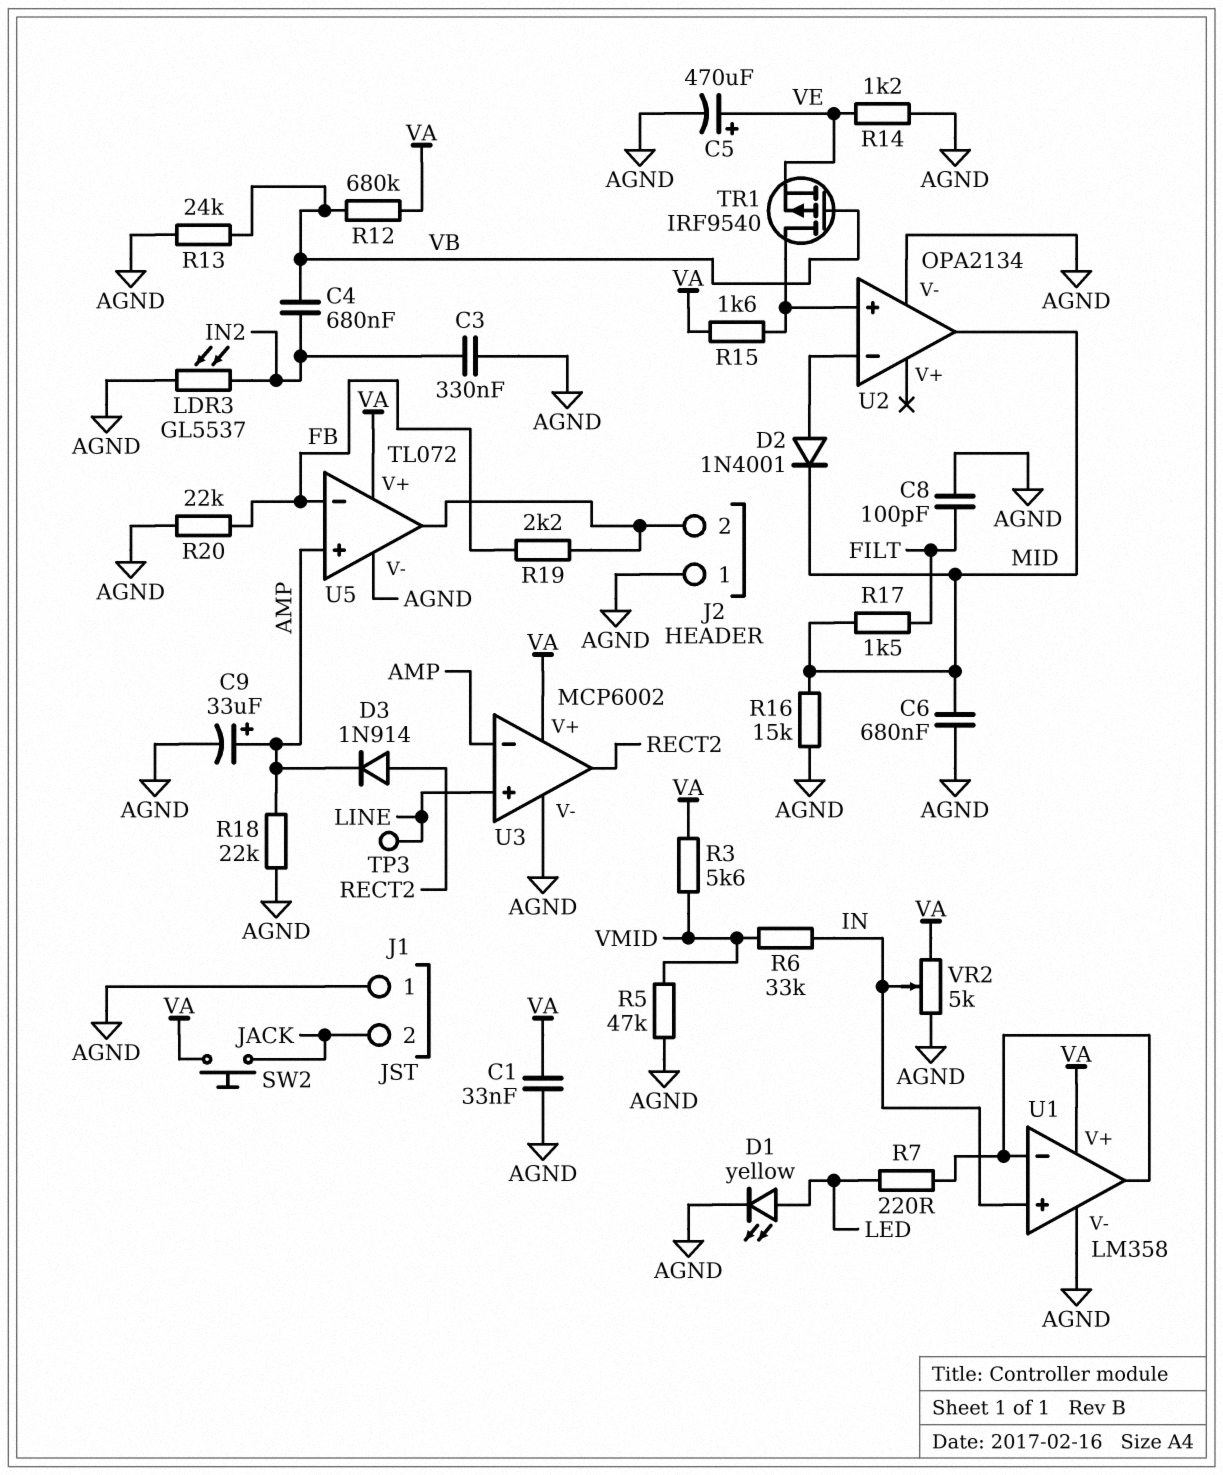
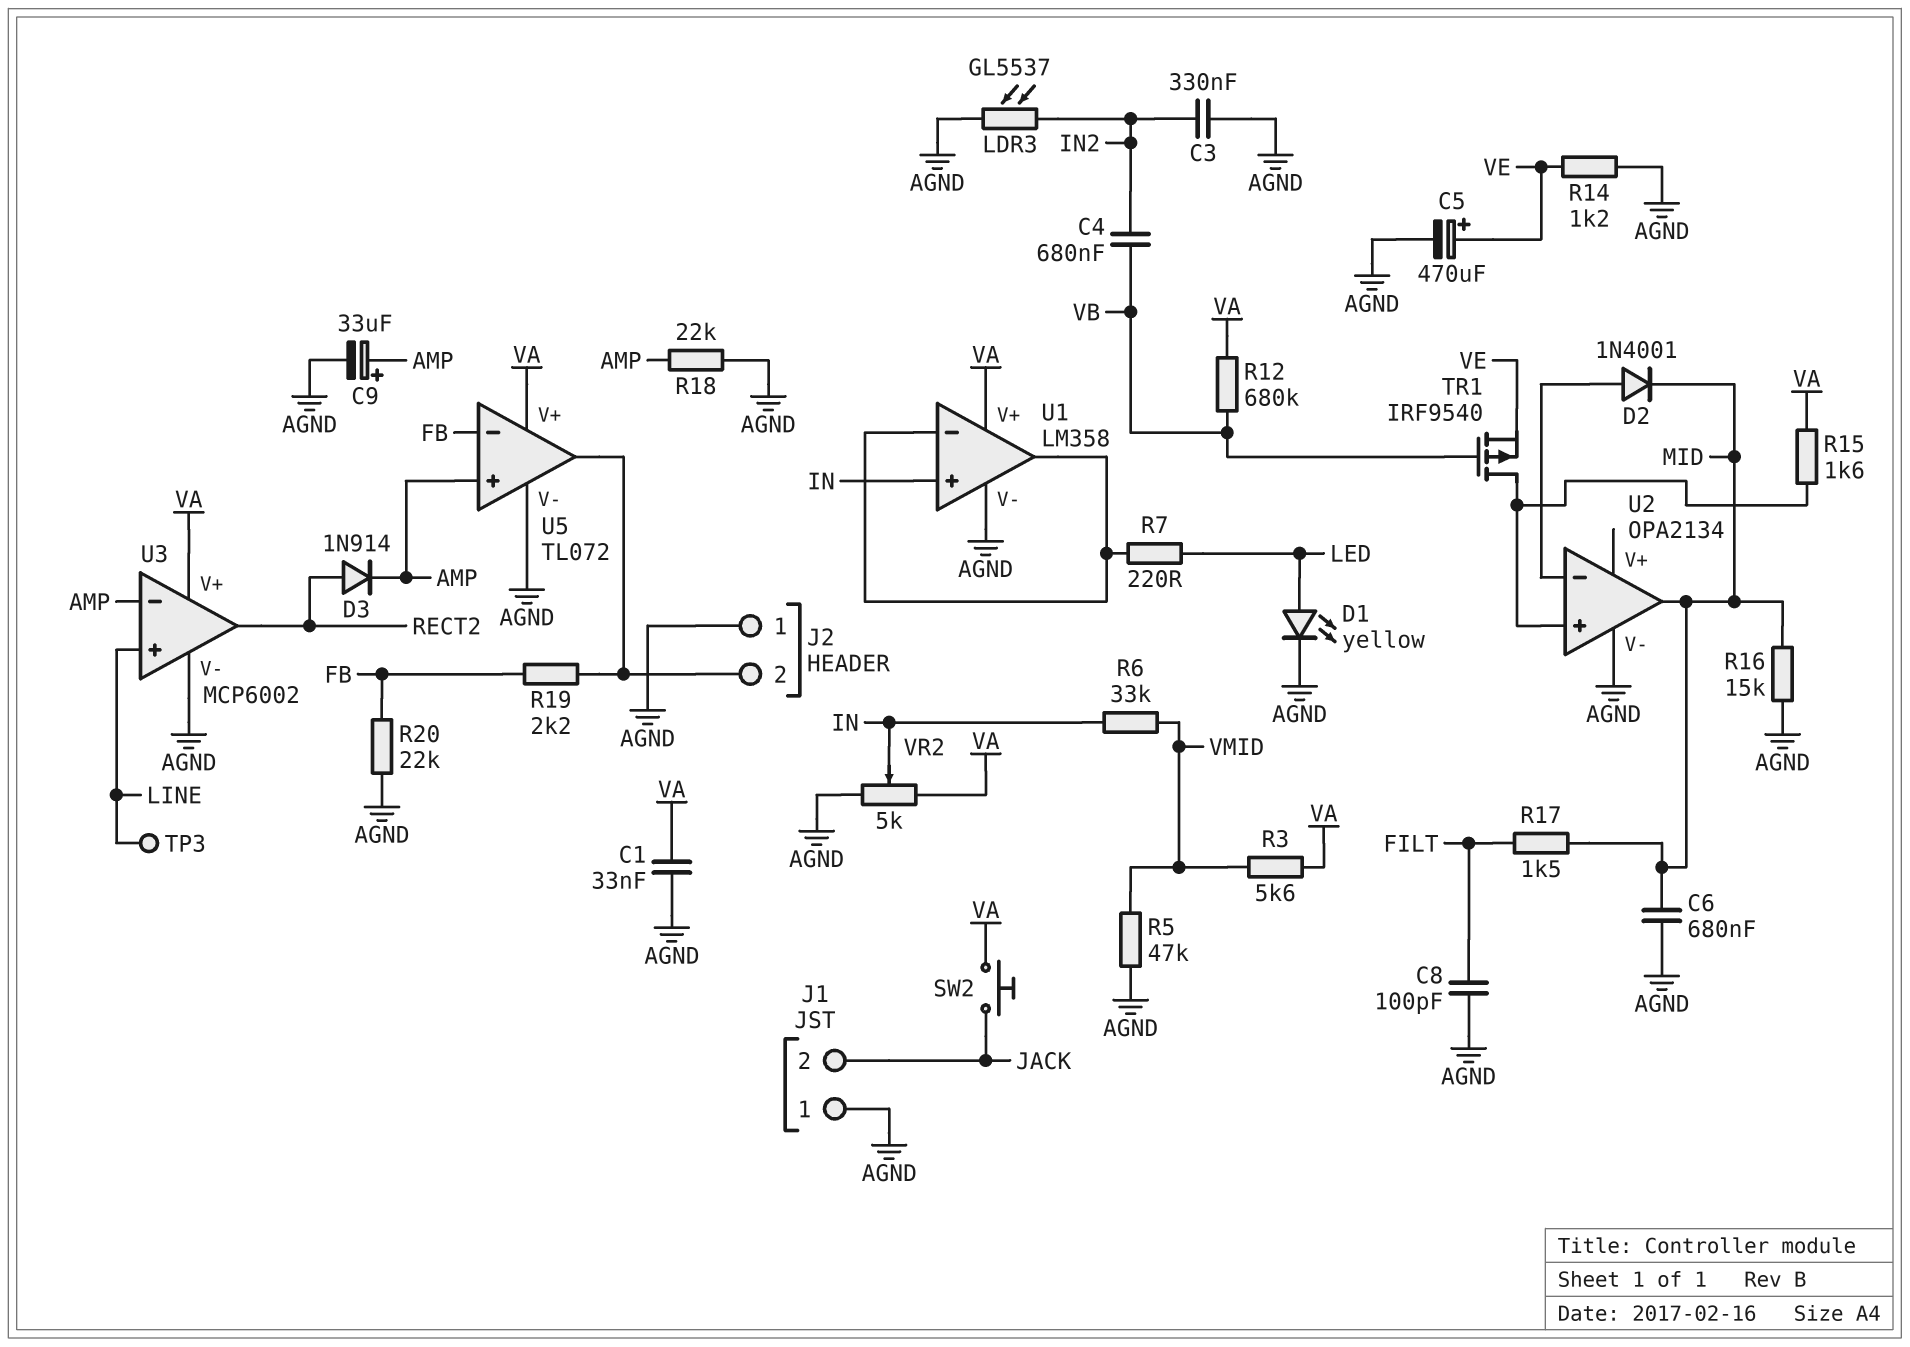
R13: 24k (AGND, VB) -> none

